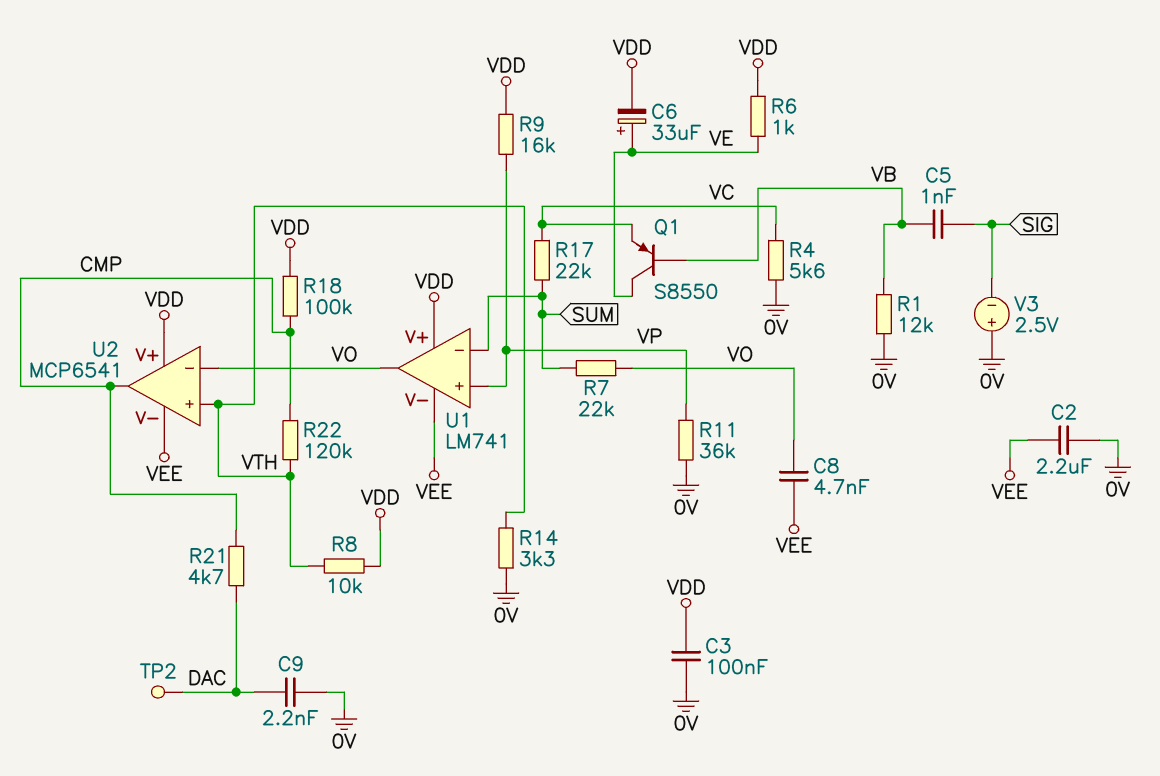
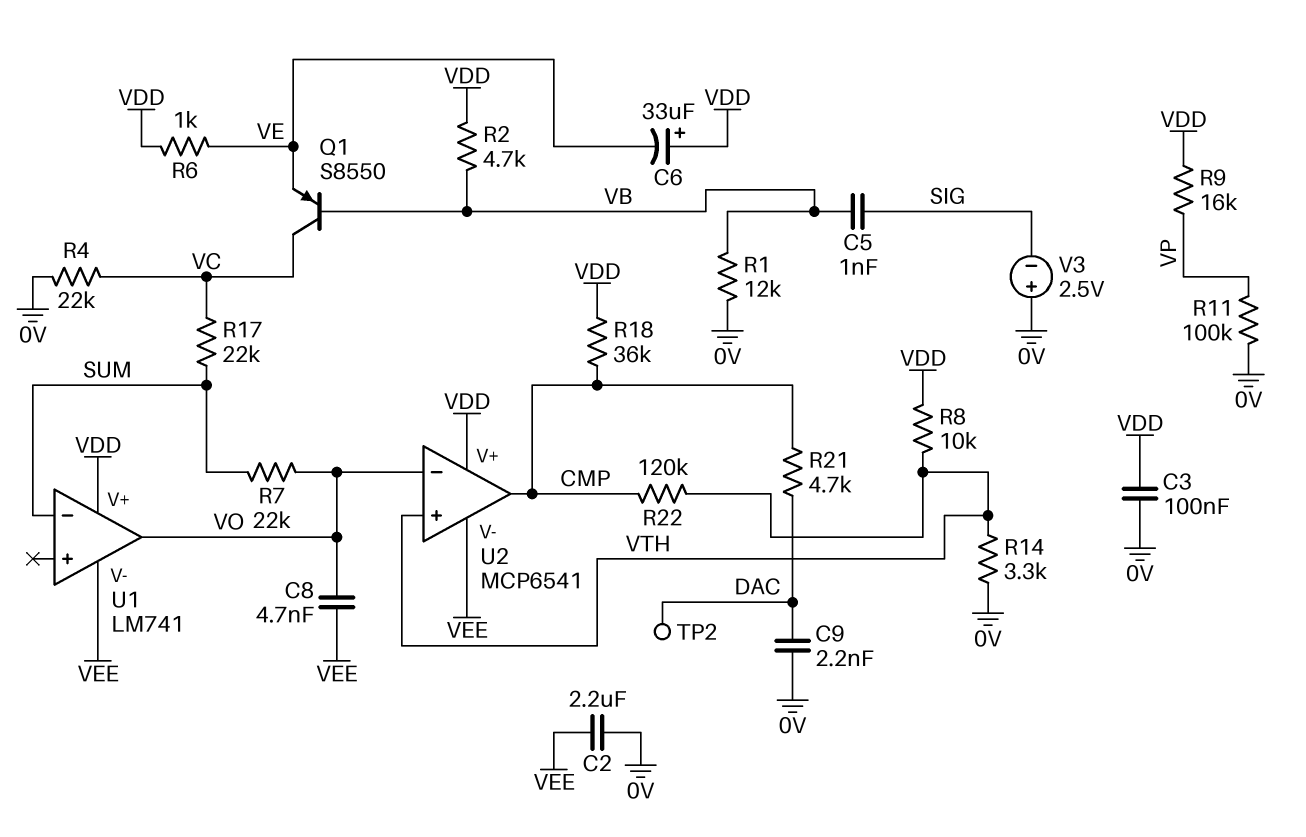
C6: 33uF (plus VE, minus VDD) -> 33uF (plus VDD, minus VE)
Q1: PNP S8550 (B VB, C VE, E VC) -> PNP S8550 (B VB, C VC, E VE)
R2: none -> 4.7k (VB, VDD)
R4: 5.6k (0V, VC) -> 22k (0V, VC)
R11: 36k (0V, VP) -> 100k (0V, VP)
R18: 100k (CMP, VDD) -> 36k (CMP, VDD)
U1 pin in+: VP -> none

